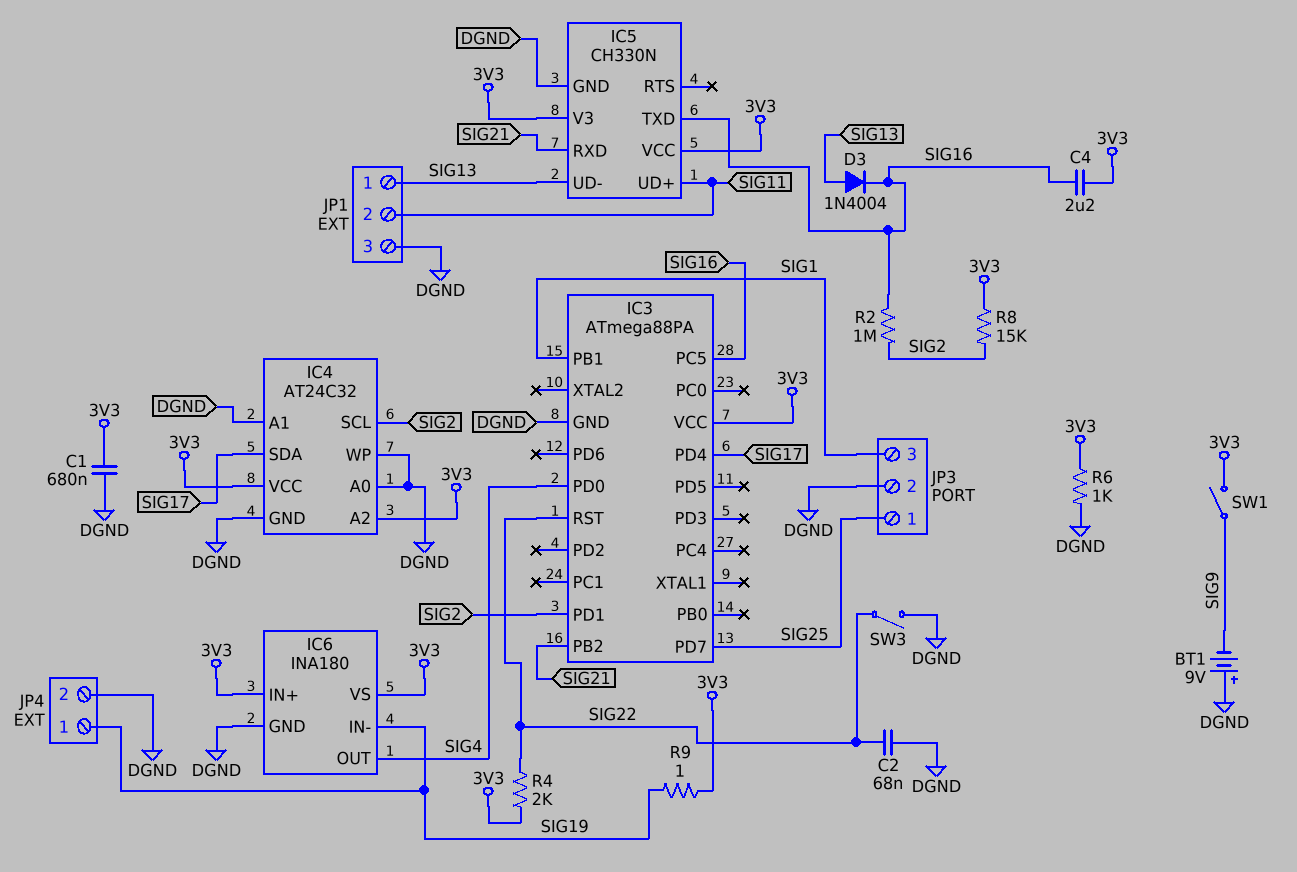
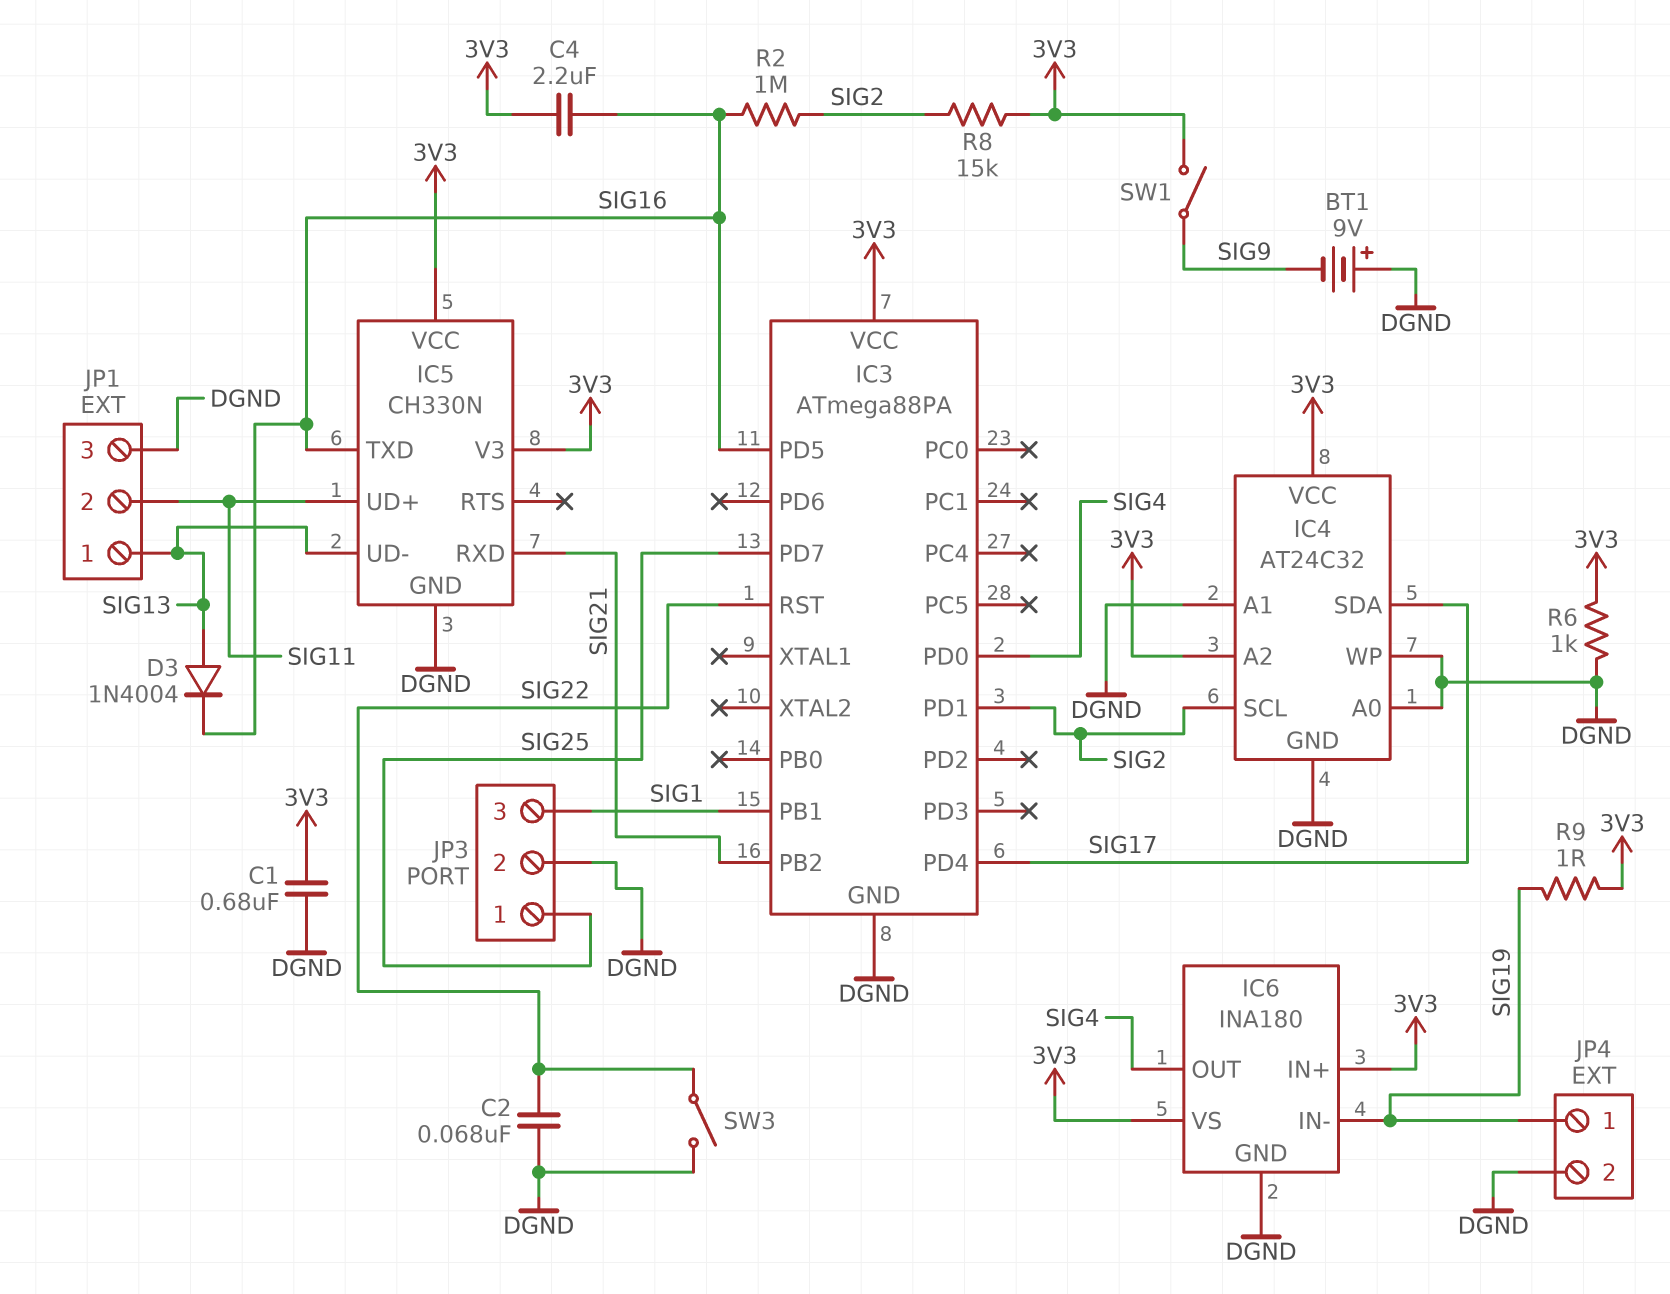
IC3 pin PC5: SIG16 -> none
IC3 pin PD5: none -> SIG16
R4: 2k (3V3, SIG22) -> none

